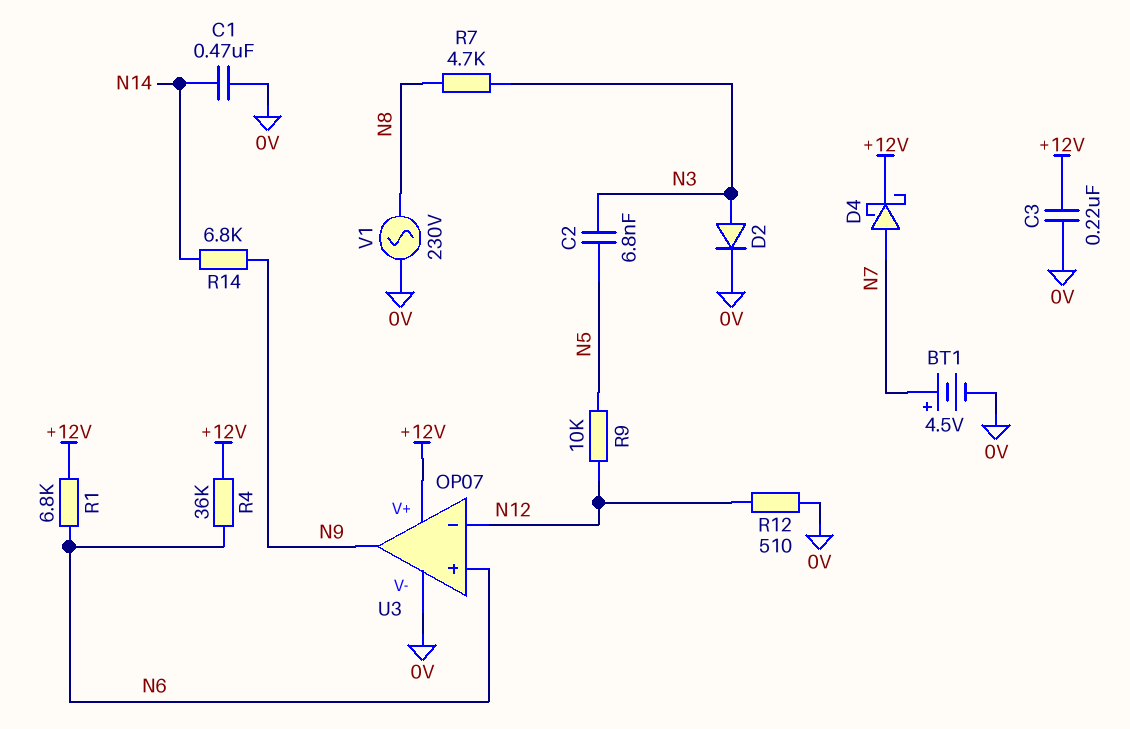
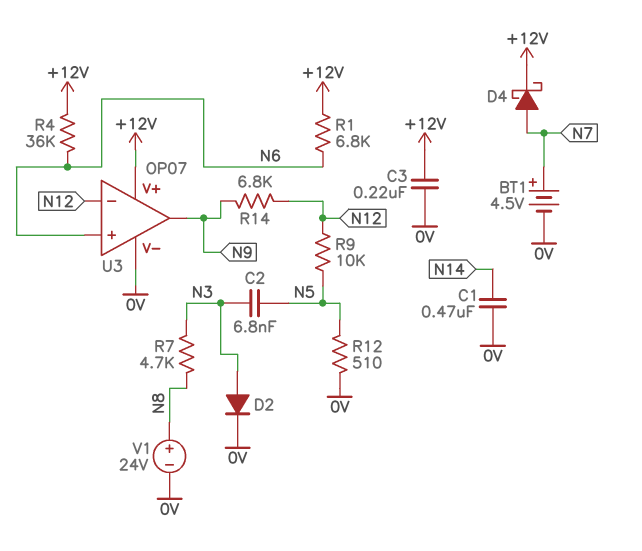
R12: 510 (0V, N12) -> 510 (0V, N5)
R14: 6.8k (N9, N14) -> 6.8k (N9, N12)
V1: AC 230V (0V, N8) -> 24V (plus N8, minus 0V)

